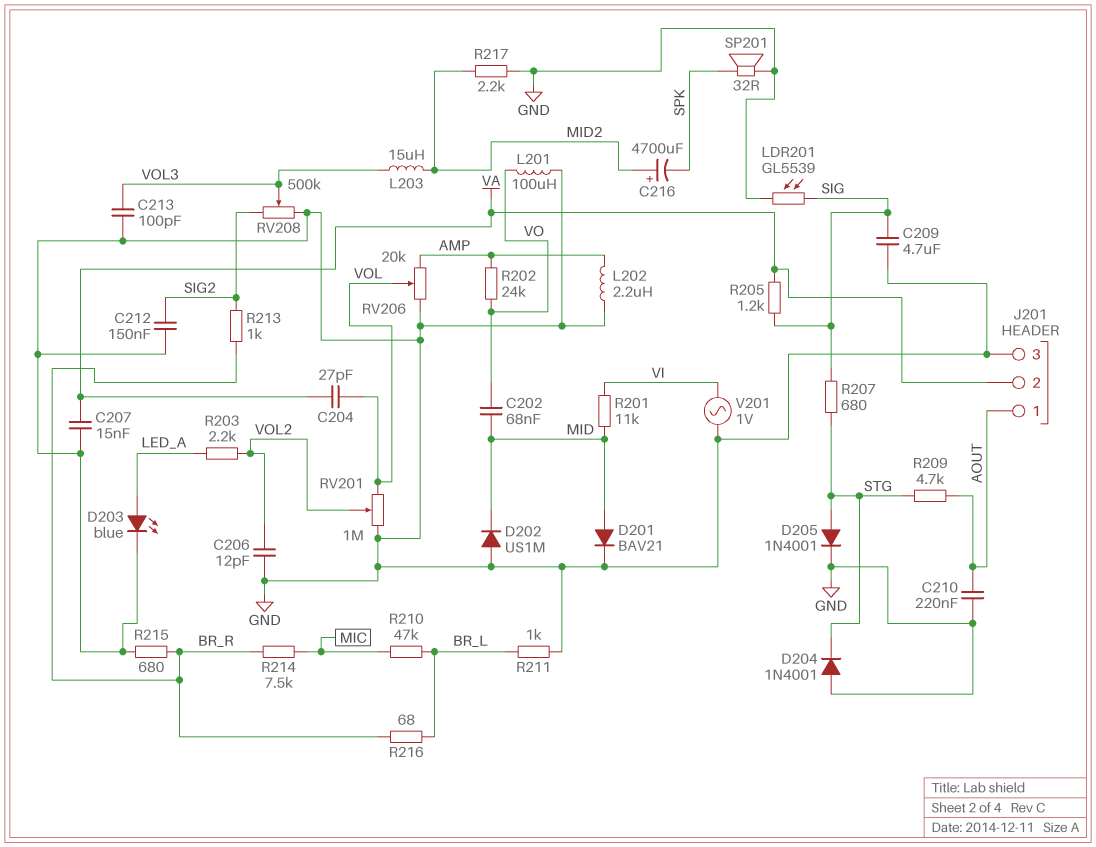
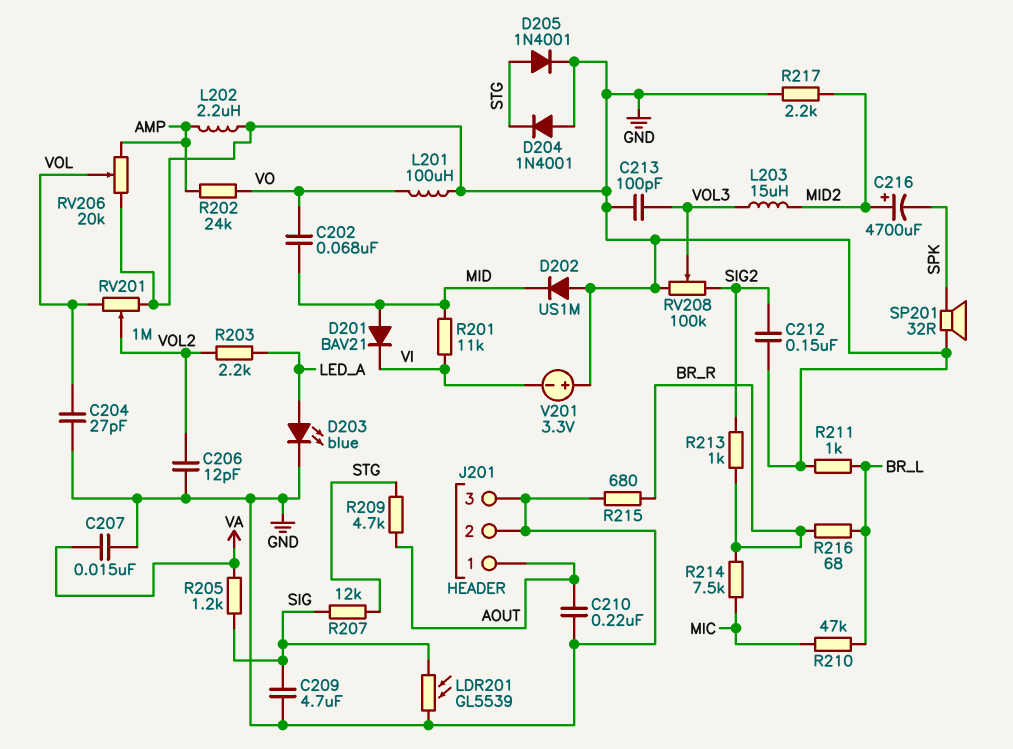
C204: 27pF (VA, VOL) -> 27pF (GND, VOL)
D201: diode BAV21 (A MID, K GND) -> diode BAV21 (A MID, K VI)
J201 pin 2: VA -> GND
R207: 680 (SIG, STG) -> 12k (SIG, STG)
RV208: 500k (GND, SIG2, wiper VOL3) -> 100k (GND, SIG2, wiper VOL3)
V201: AC 1V (GND, VI) -> 3.3V (plus GND, minus VI)

